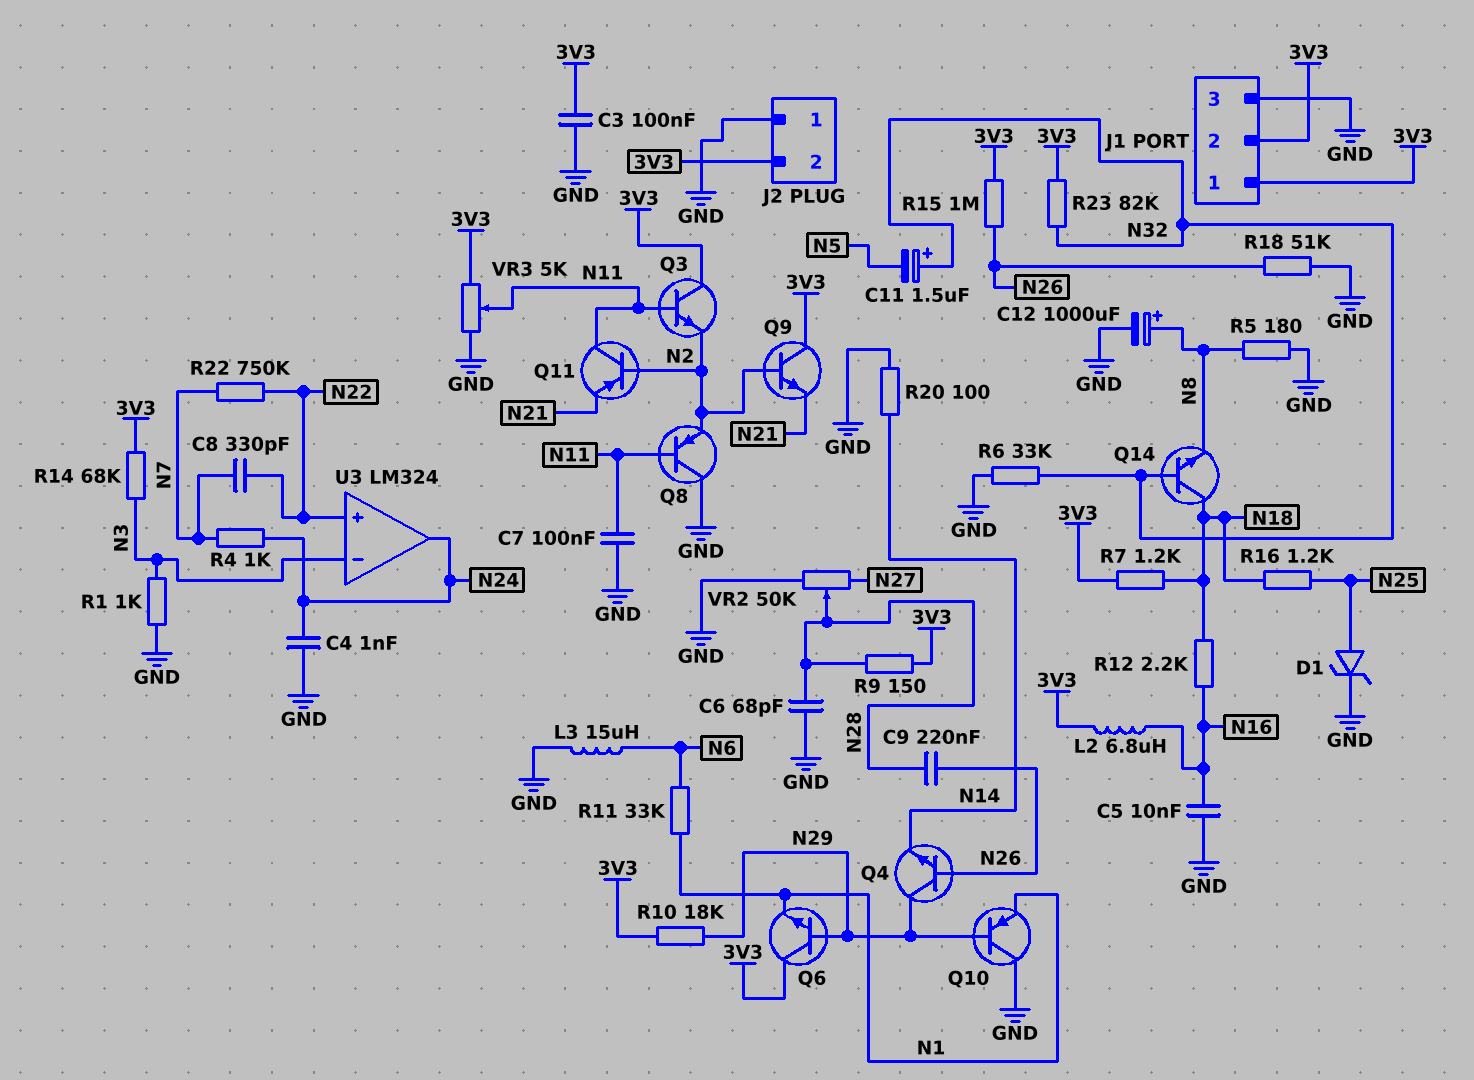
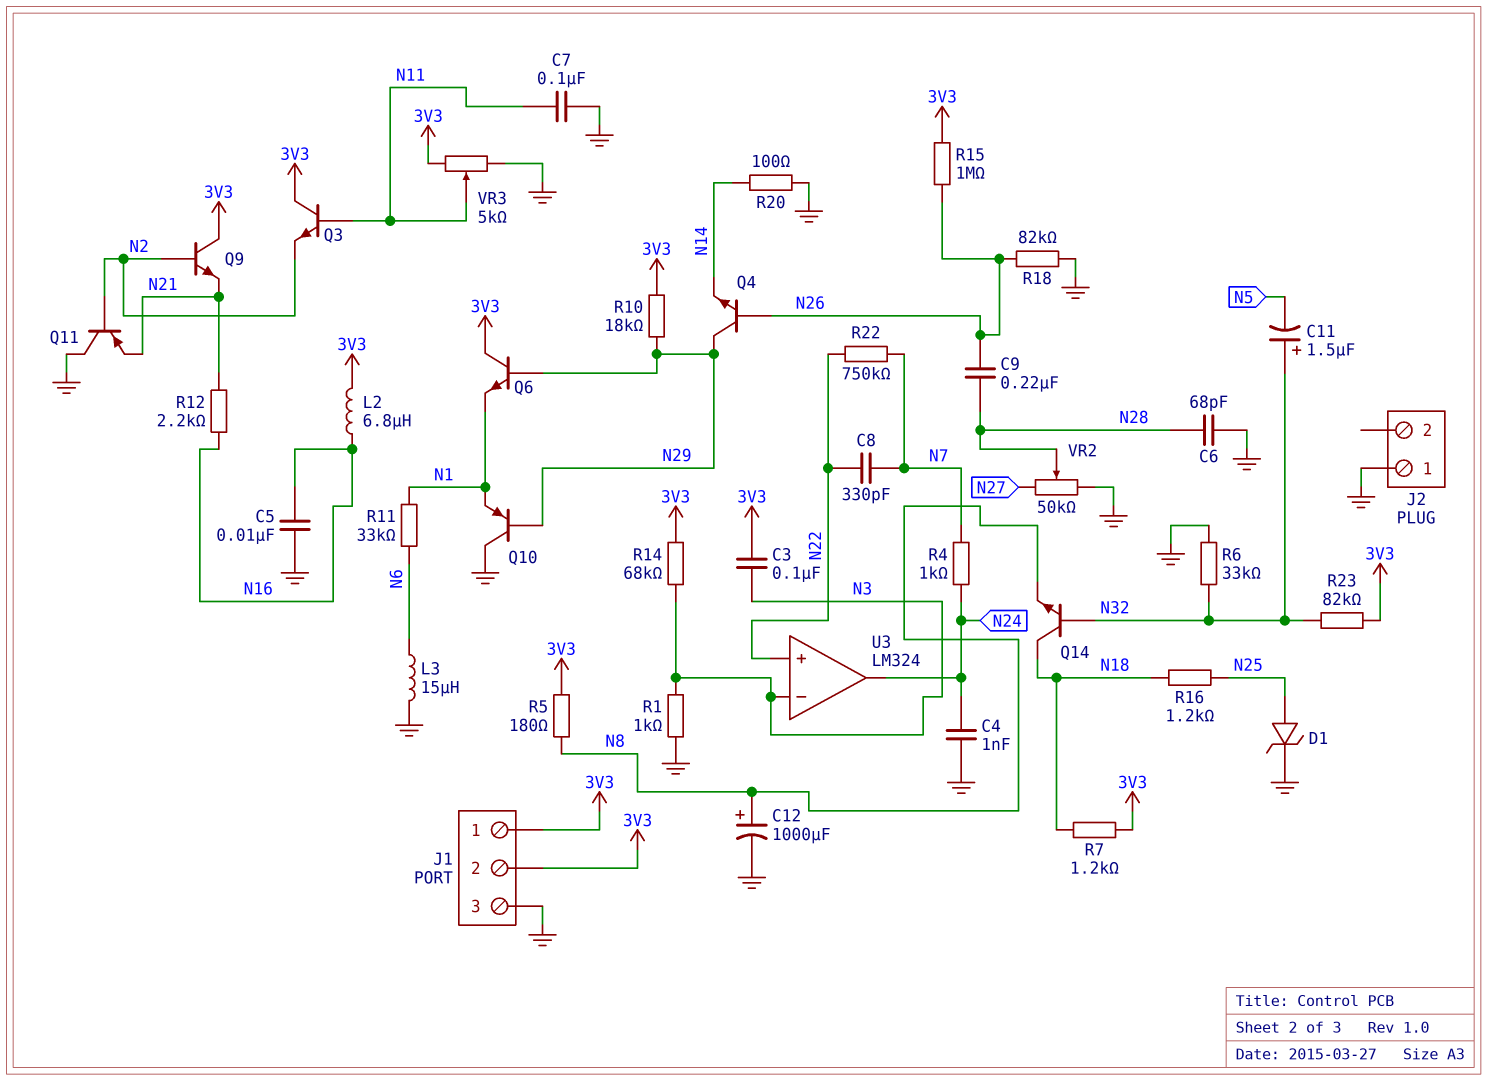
C3: 100nF (3V3, GND) -> 100nF (3V3, N3)
J2 pin 2: 3V3 -> none
Q8: PNP (B N11, C GND, E N2) -> none
Q11: PNP (B N2, C N11, E N21) -> PNP (B N2, C GND, E N21)
R5: 180 (GND, N8) -> 180 (3V3, N8)
R9: 150 (3V3, N28) -> none
R12: 2.2k (N16, N18) -> 2.2k (N16, N21)
R18: 51k (GND, N26) -> 82k (GND, N26)

